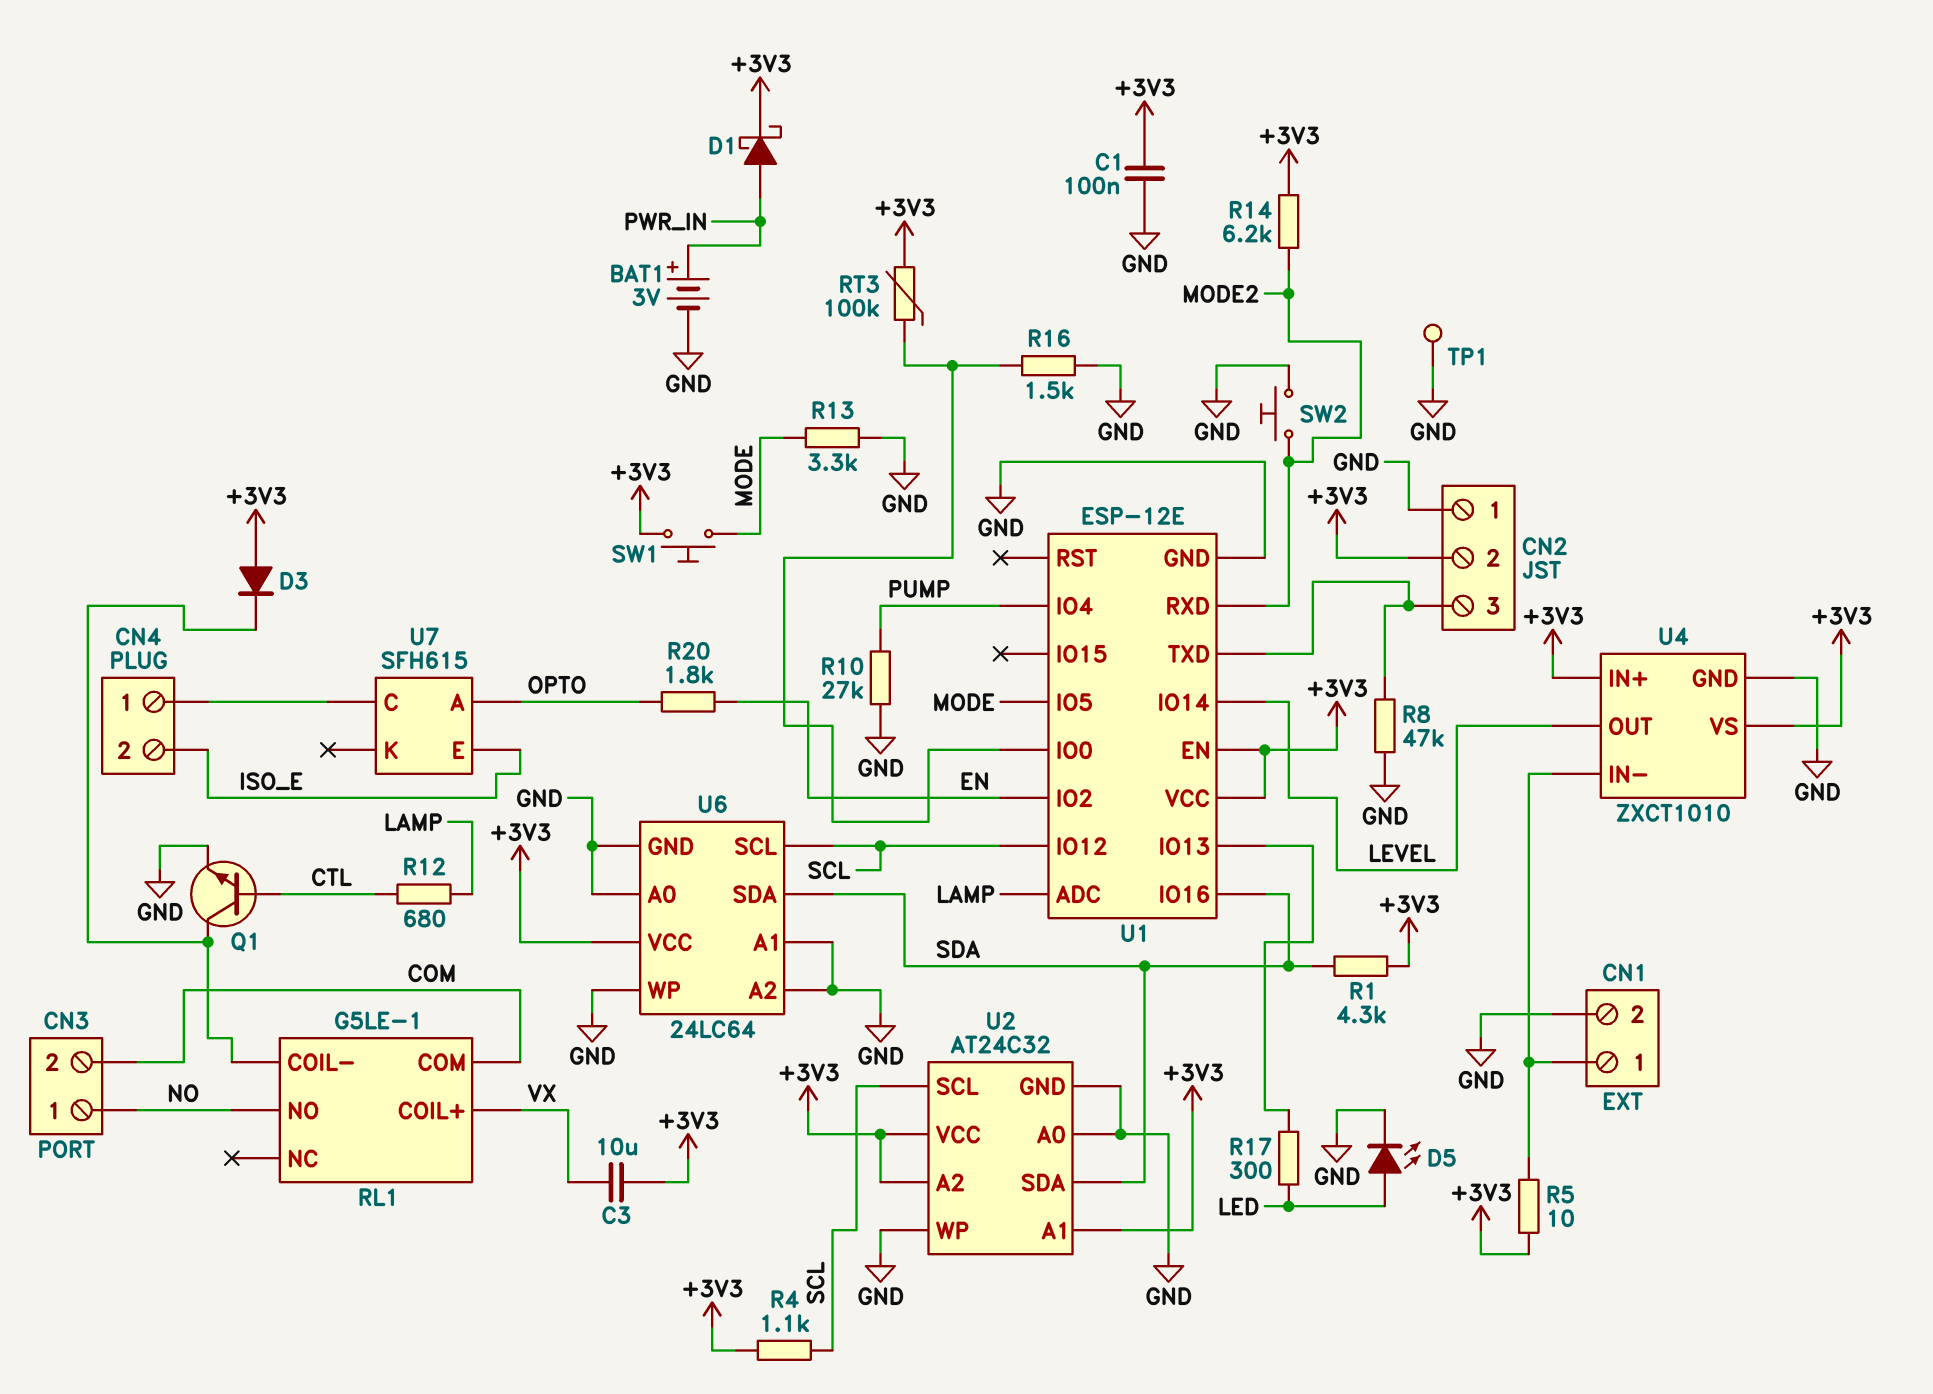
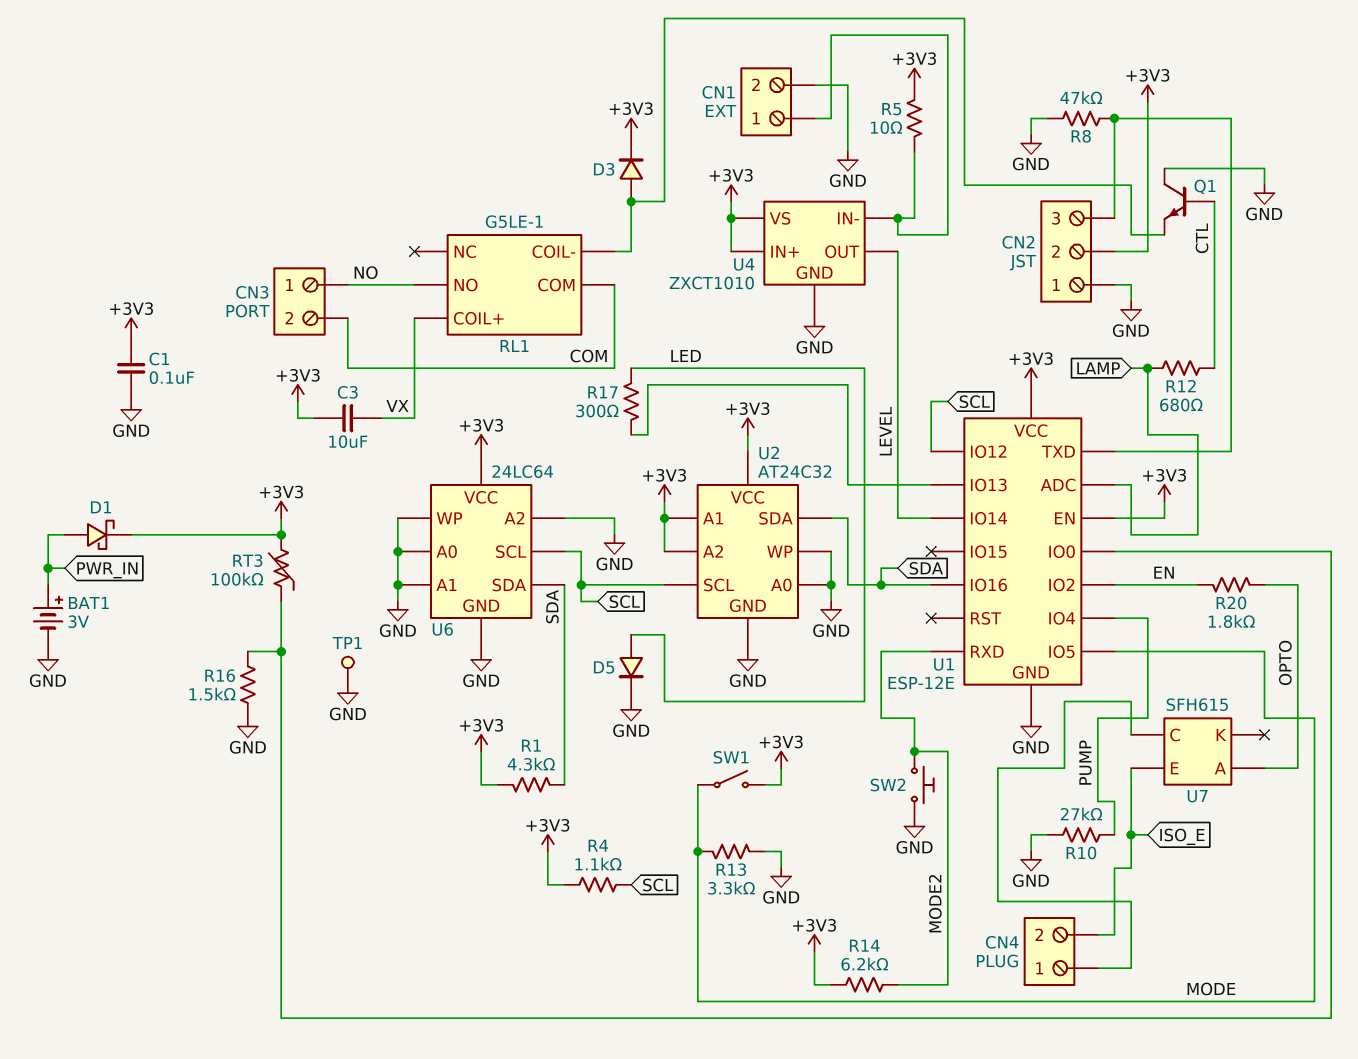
D3: diode (A +3V3, K RL1/COIL-) -> diode (A RL1/COIL-, K +3V3)
D5: LED (A LED, K GND) -> diode (A LED, K GND)
Q1: NPN (B CTL, C RL1/COIL-, E GND) -> NPN (B CTL, C GND, E RL1/COIL-)
SW1: button (+3V3, MODE) -> switch (+3V3, MODE)

